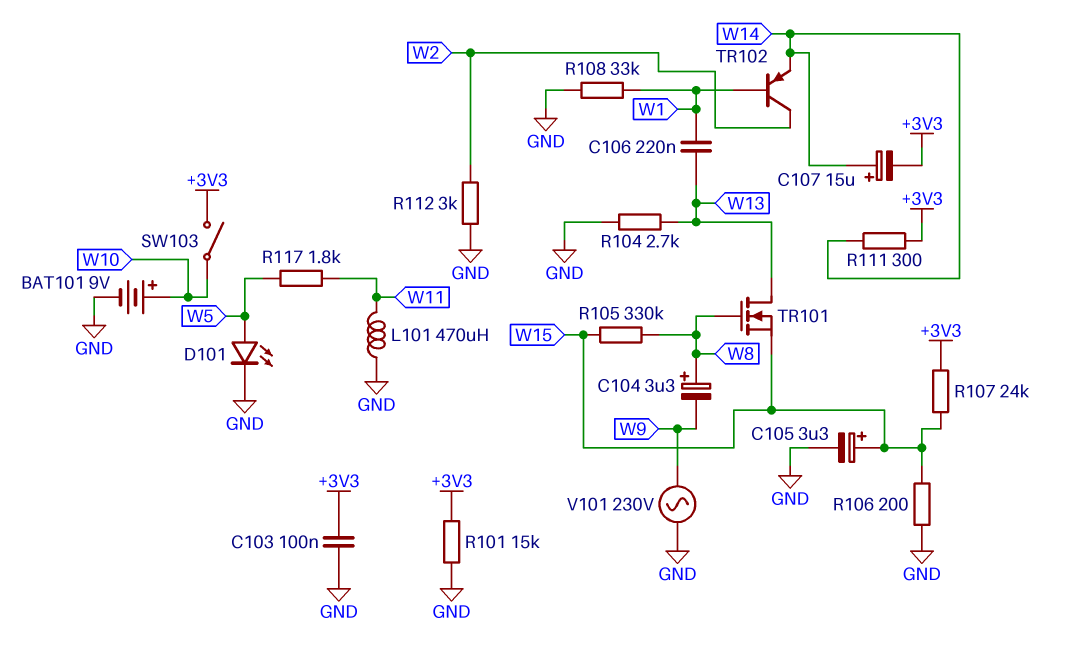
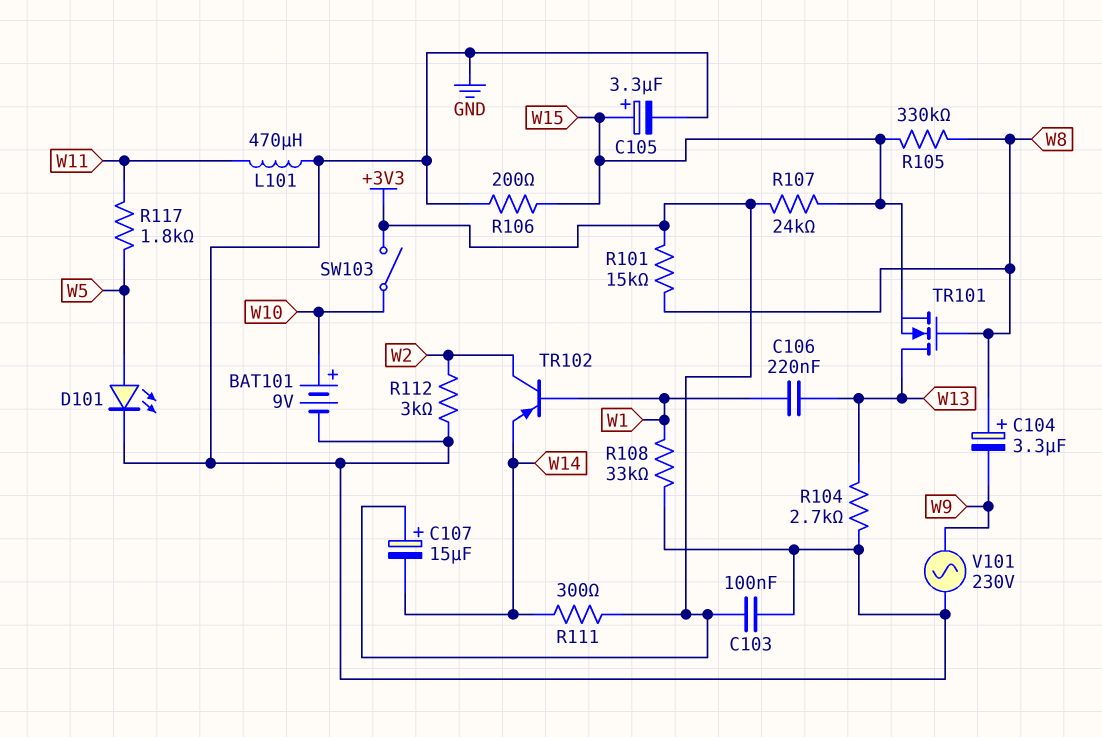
C107: 15uF (plus W14, minus +3V3) -> 15uF (plus +3V3, minus W14)
R101: 15k (+3V3, GND) -> 15k (+3V3, W8)

